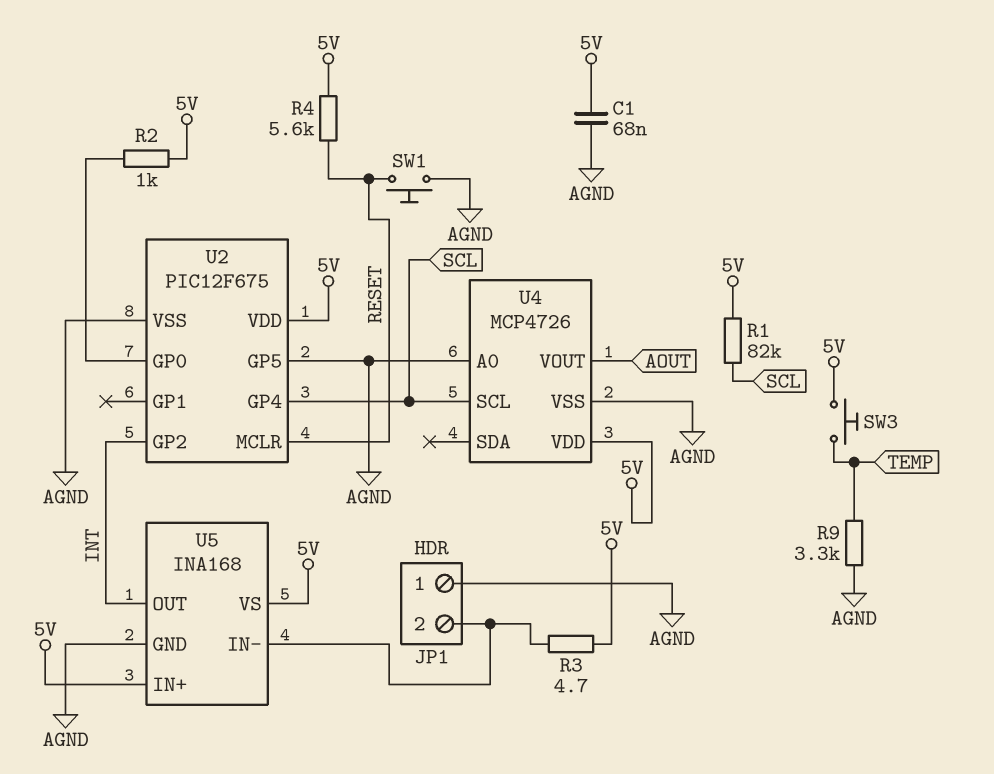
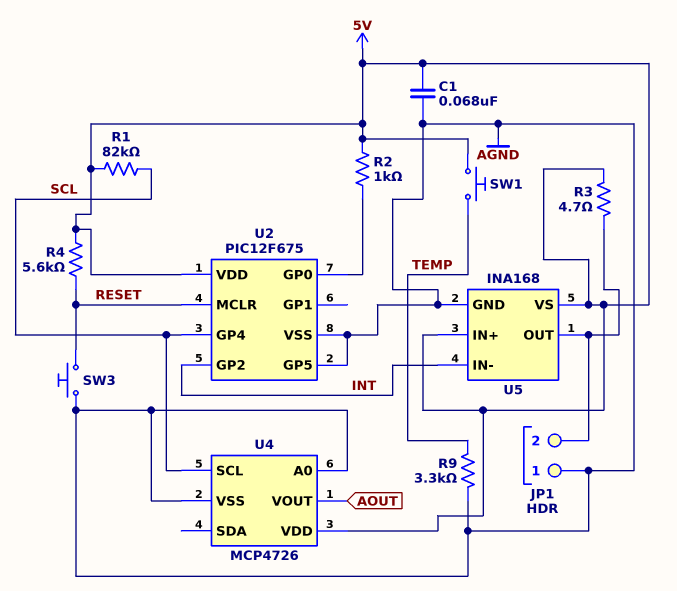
SW1: button (AGND, RESET) -> button (5V, TEMP)
SW3: button (5V, TEMP) -> button (AGND, RESET)
U5 pin IN-: JP1/2 -> INT
U5 pin OUT: INT -> JP1/2

